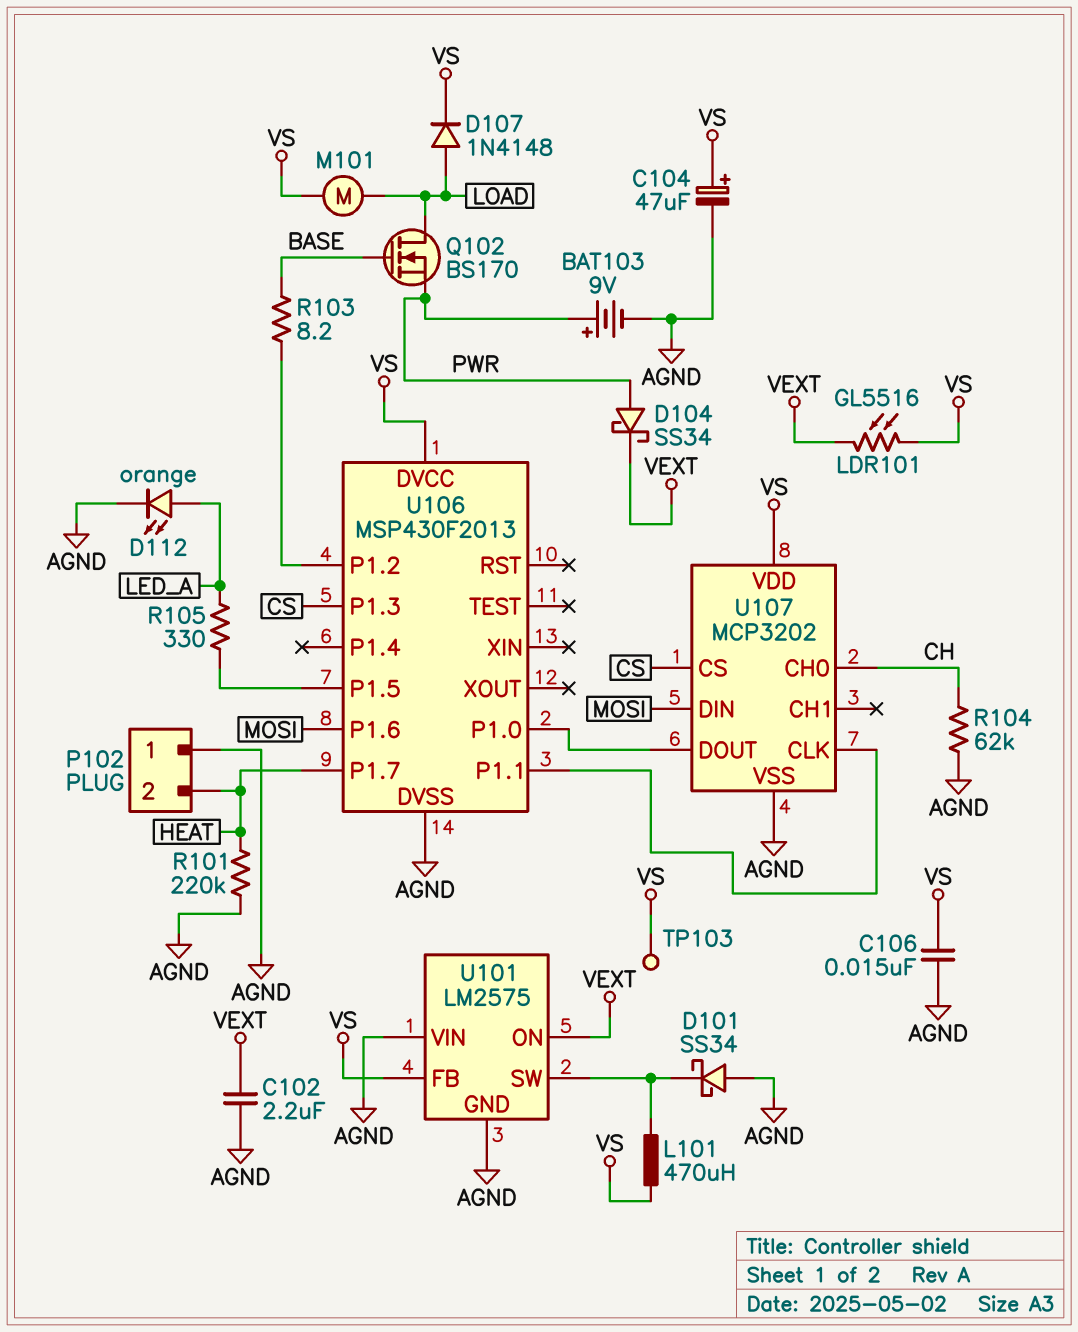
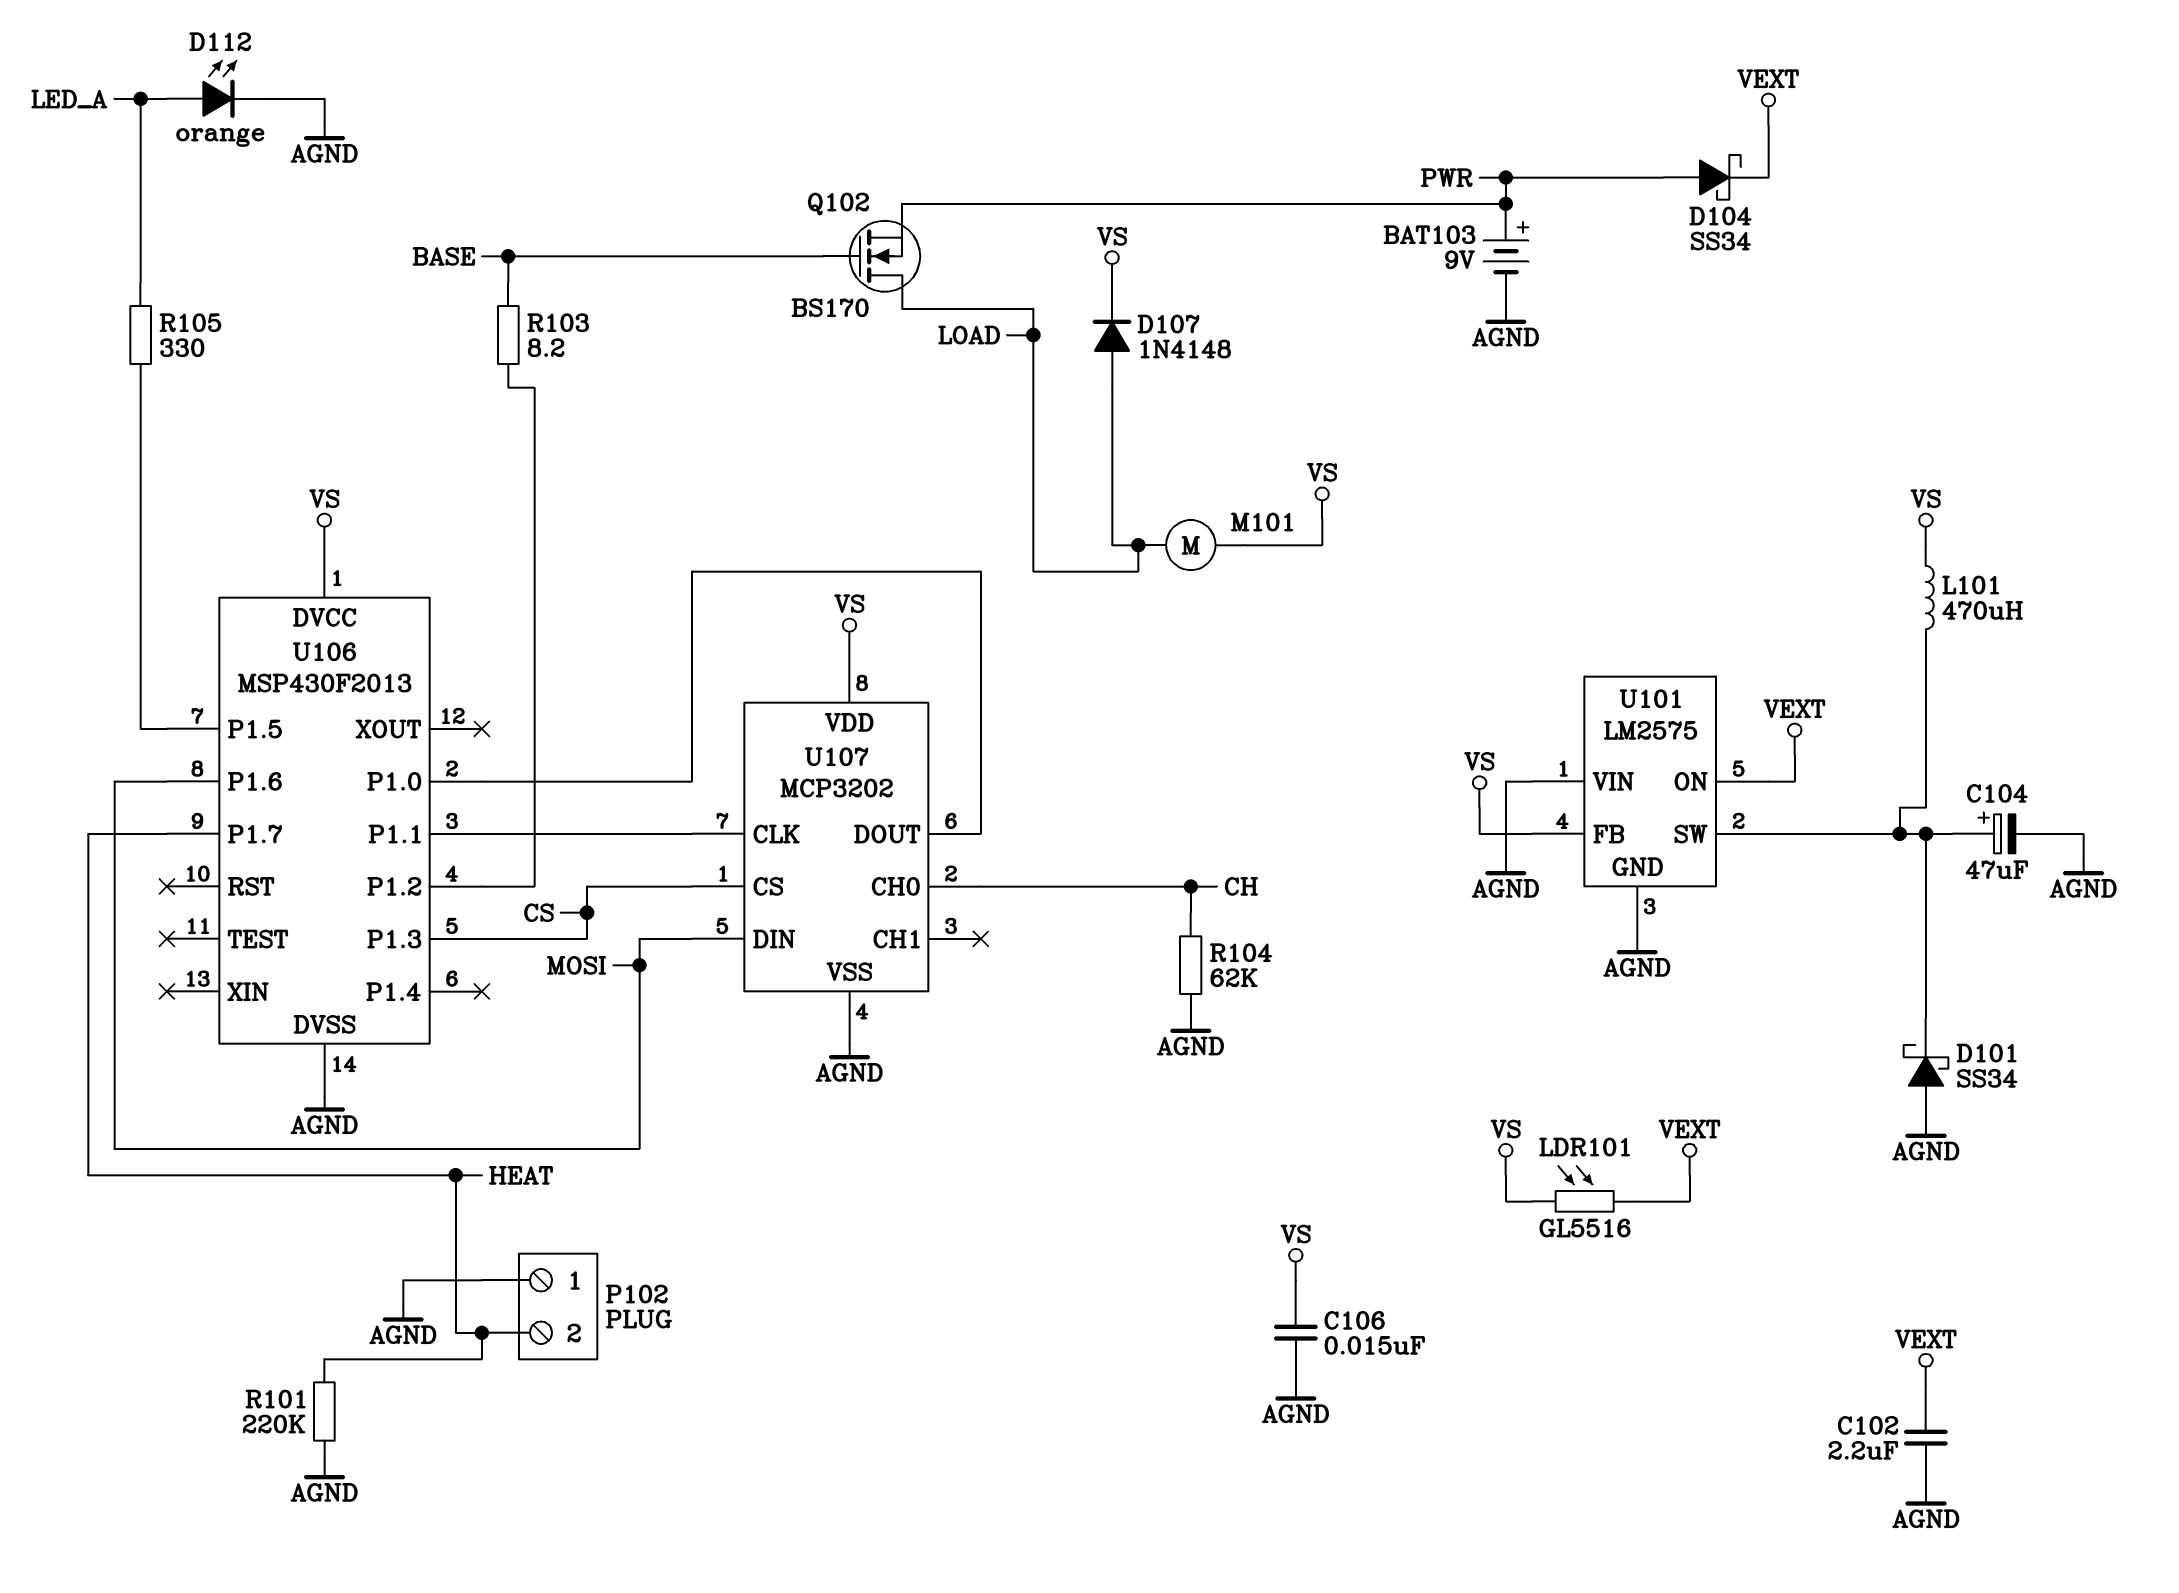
C104: 47uF (plus VS, minus AGND) -> 47uF (plus U101/SW, minus AGND)
TP103: test point (VS) -> none

